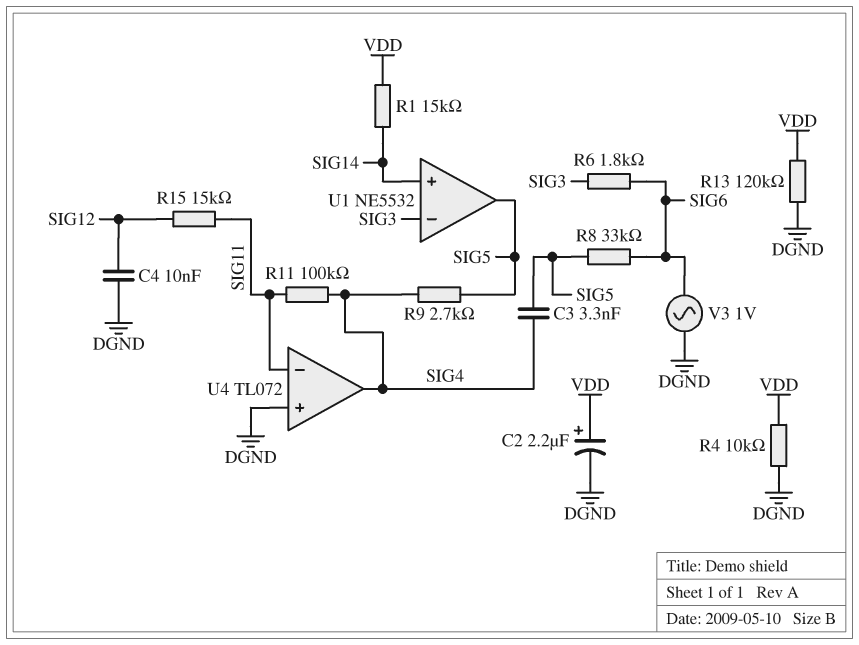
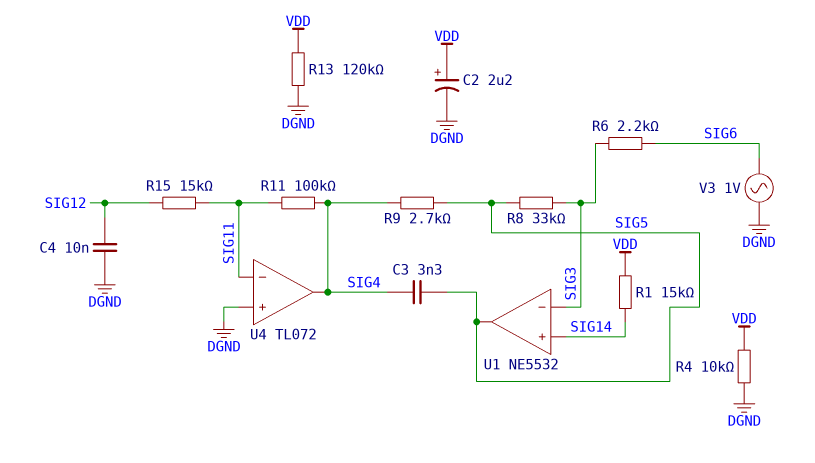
R6: 1.8k (SIG3, SIG6) -> 2.2k (SIG3, SIG6)
R8: 33k (SIG5, SIG6) -> 33k (SIG3, SIG5)

